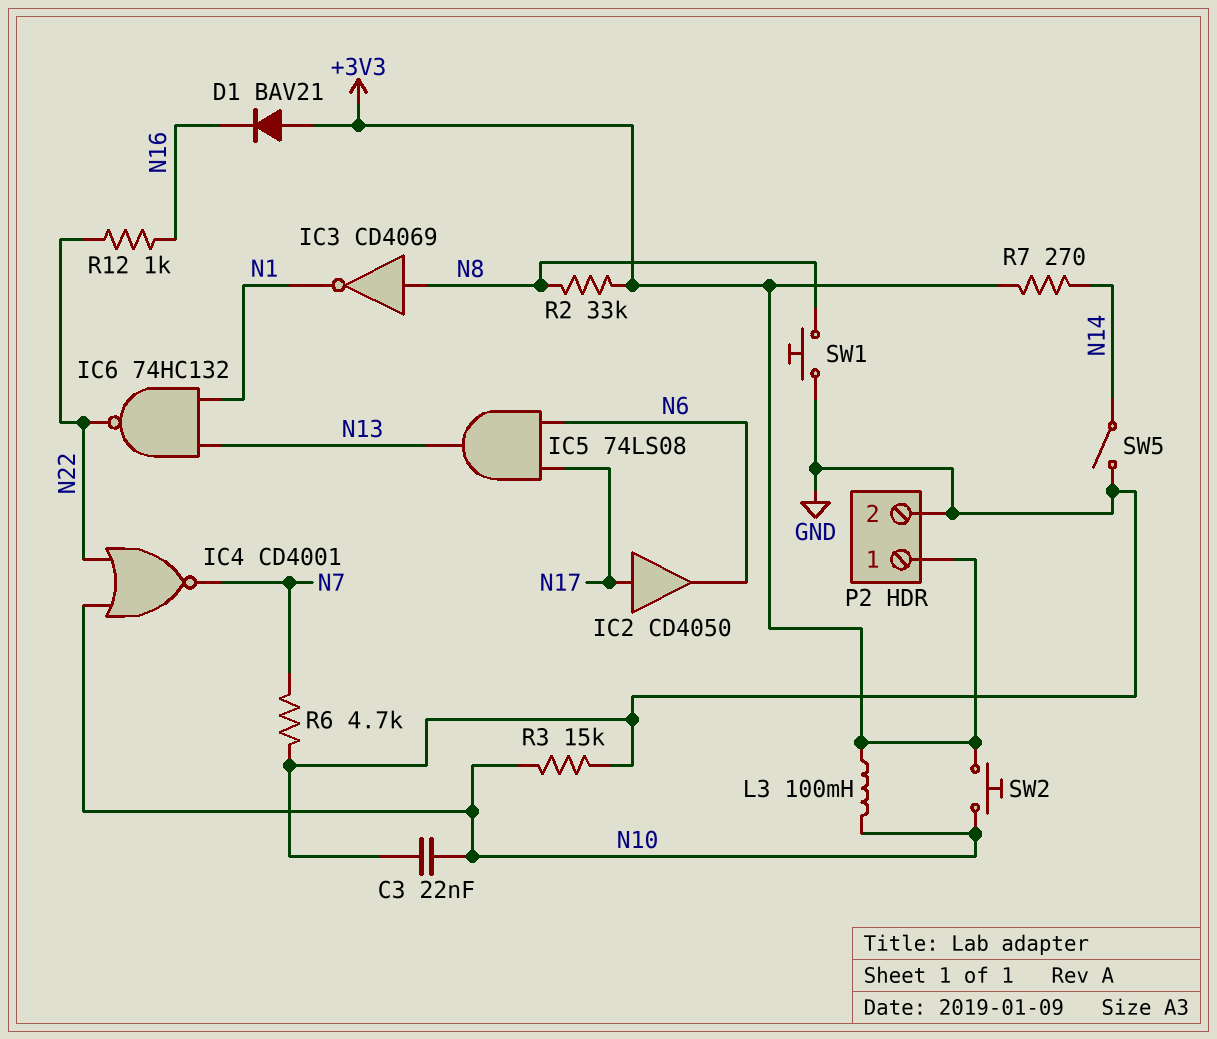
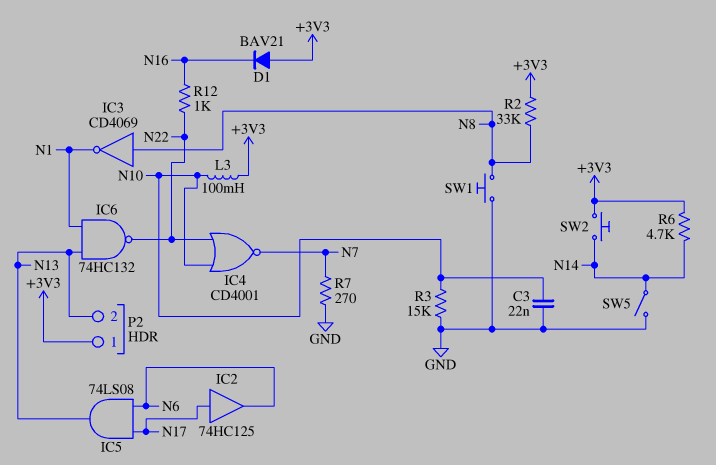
IC2: buffer CD4050 (in N17, out N6) -> buffer 74HC125 (in N17, out N6)
P2 pin 2: GND -> N13
R6: 4.7k (GND, N7) -> 4.7k (+3V3, N14)
R7: 270 (+3V3, N14) -> 270 (GND, N7)
SW2: button (+3V3, N10) -> button (+3V3, N14)

